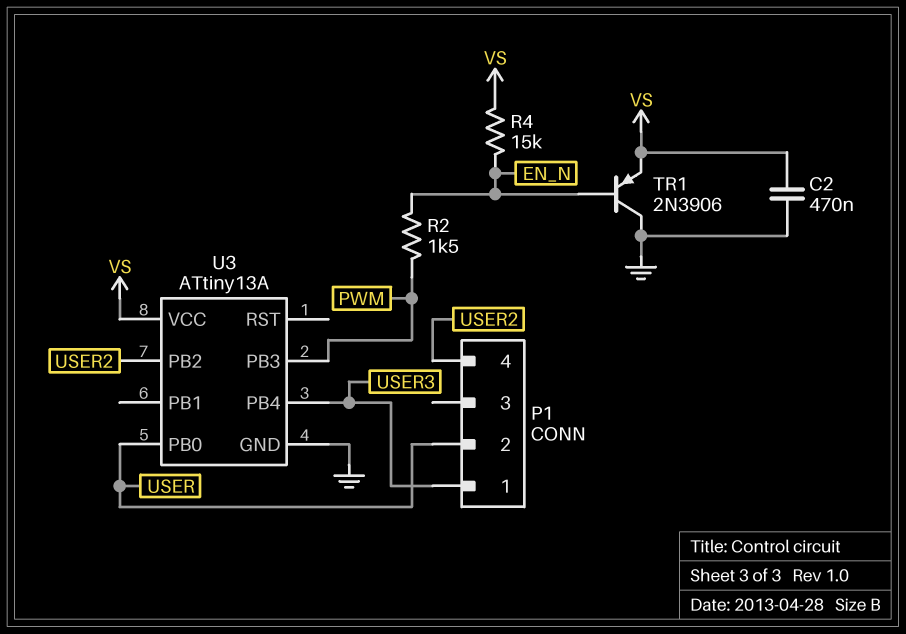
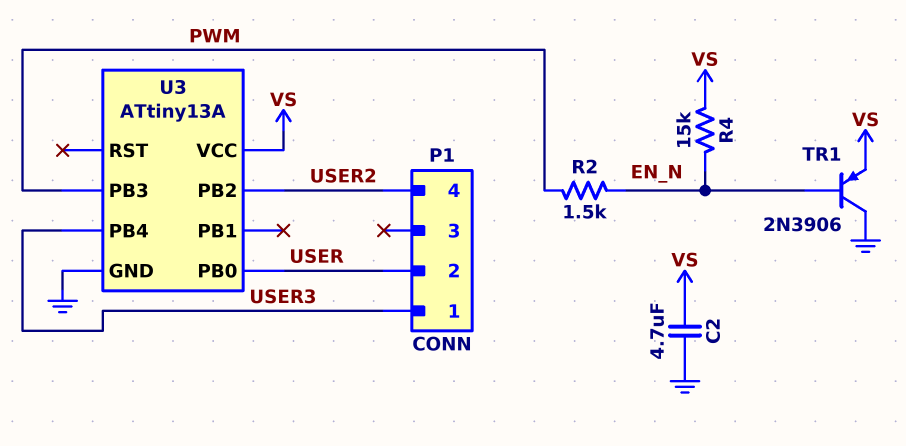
C2: 470nF (GND, VS) -> 4.7uF (GND, VS)

